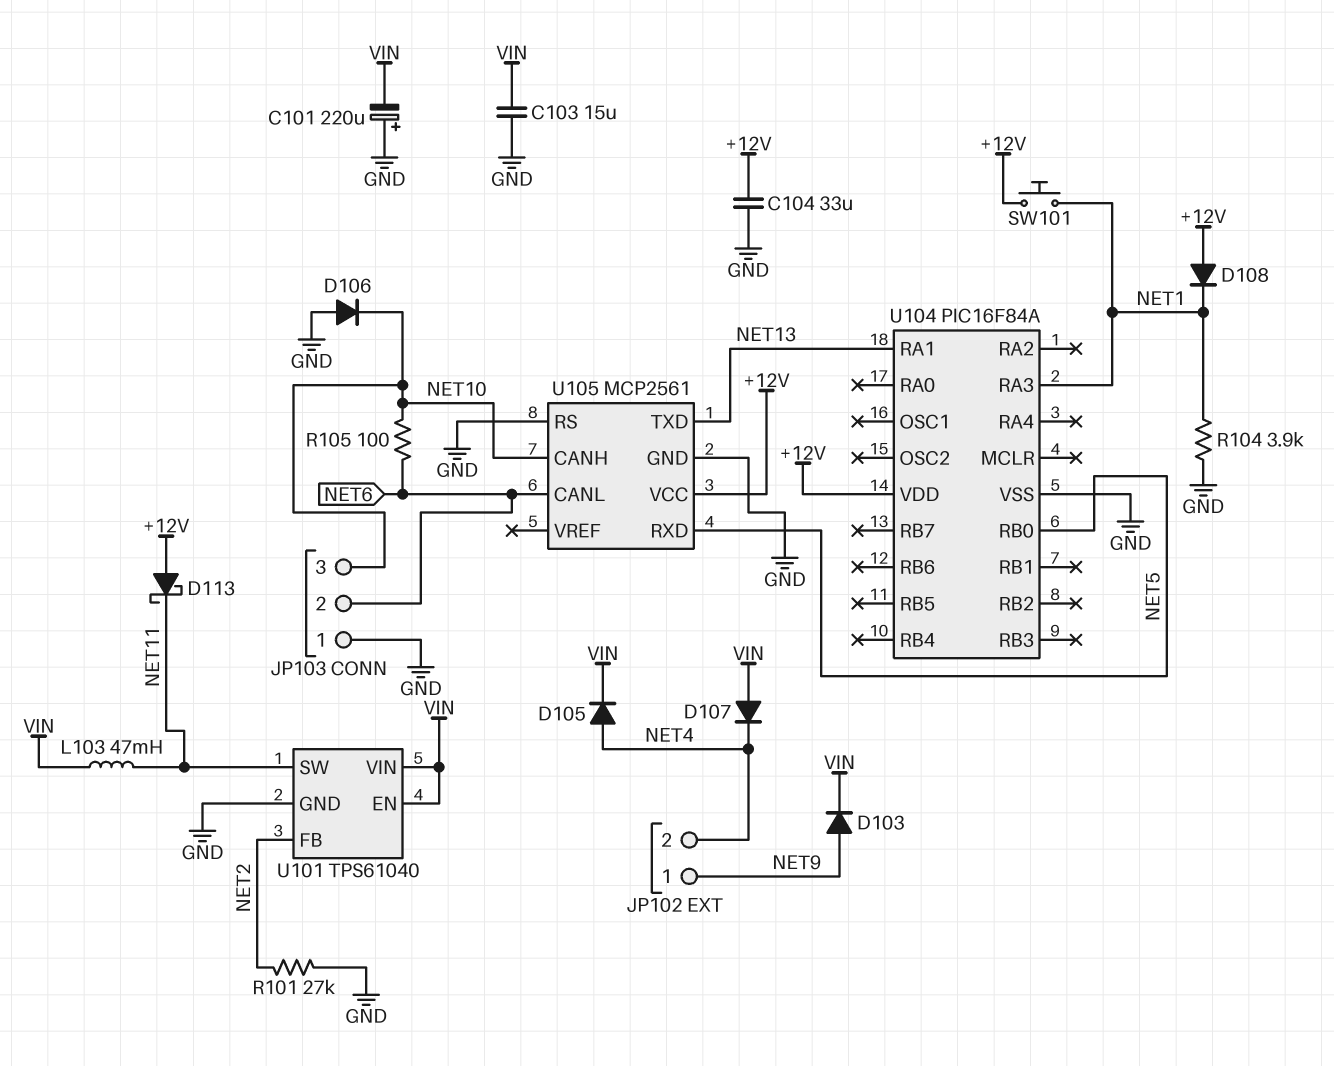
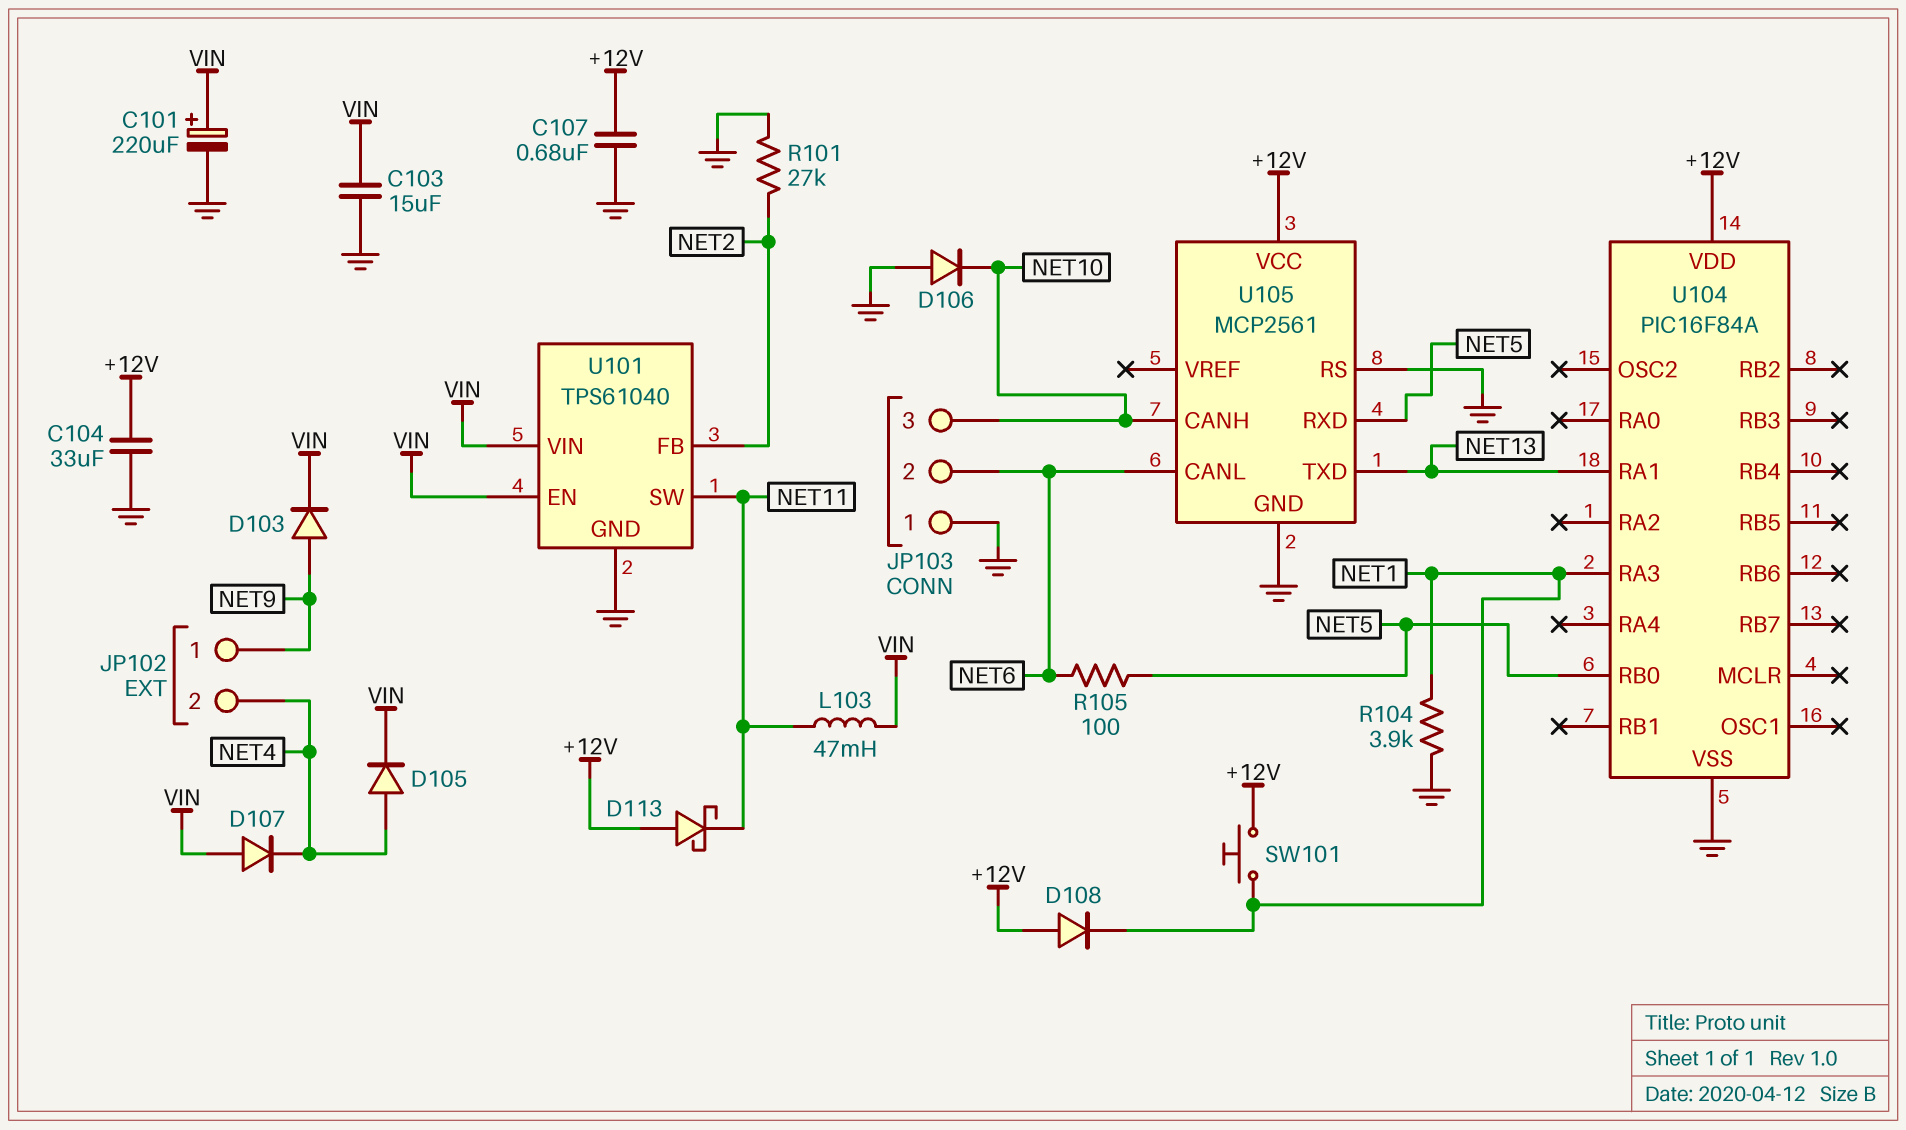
C101: 220uF (plus GND, minus VIN) -> 220uF (plus VIN, minus GND)
C107: none -> 680nF (+12V, GND)
R105: 100 (NET6, NET10) -> 100 (NET5, NET6)

